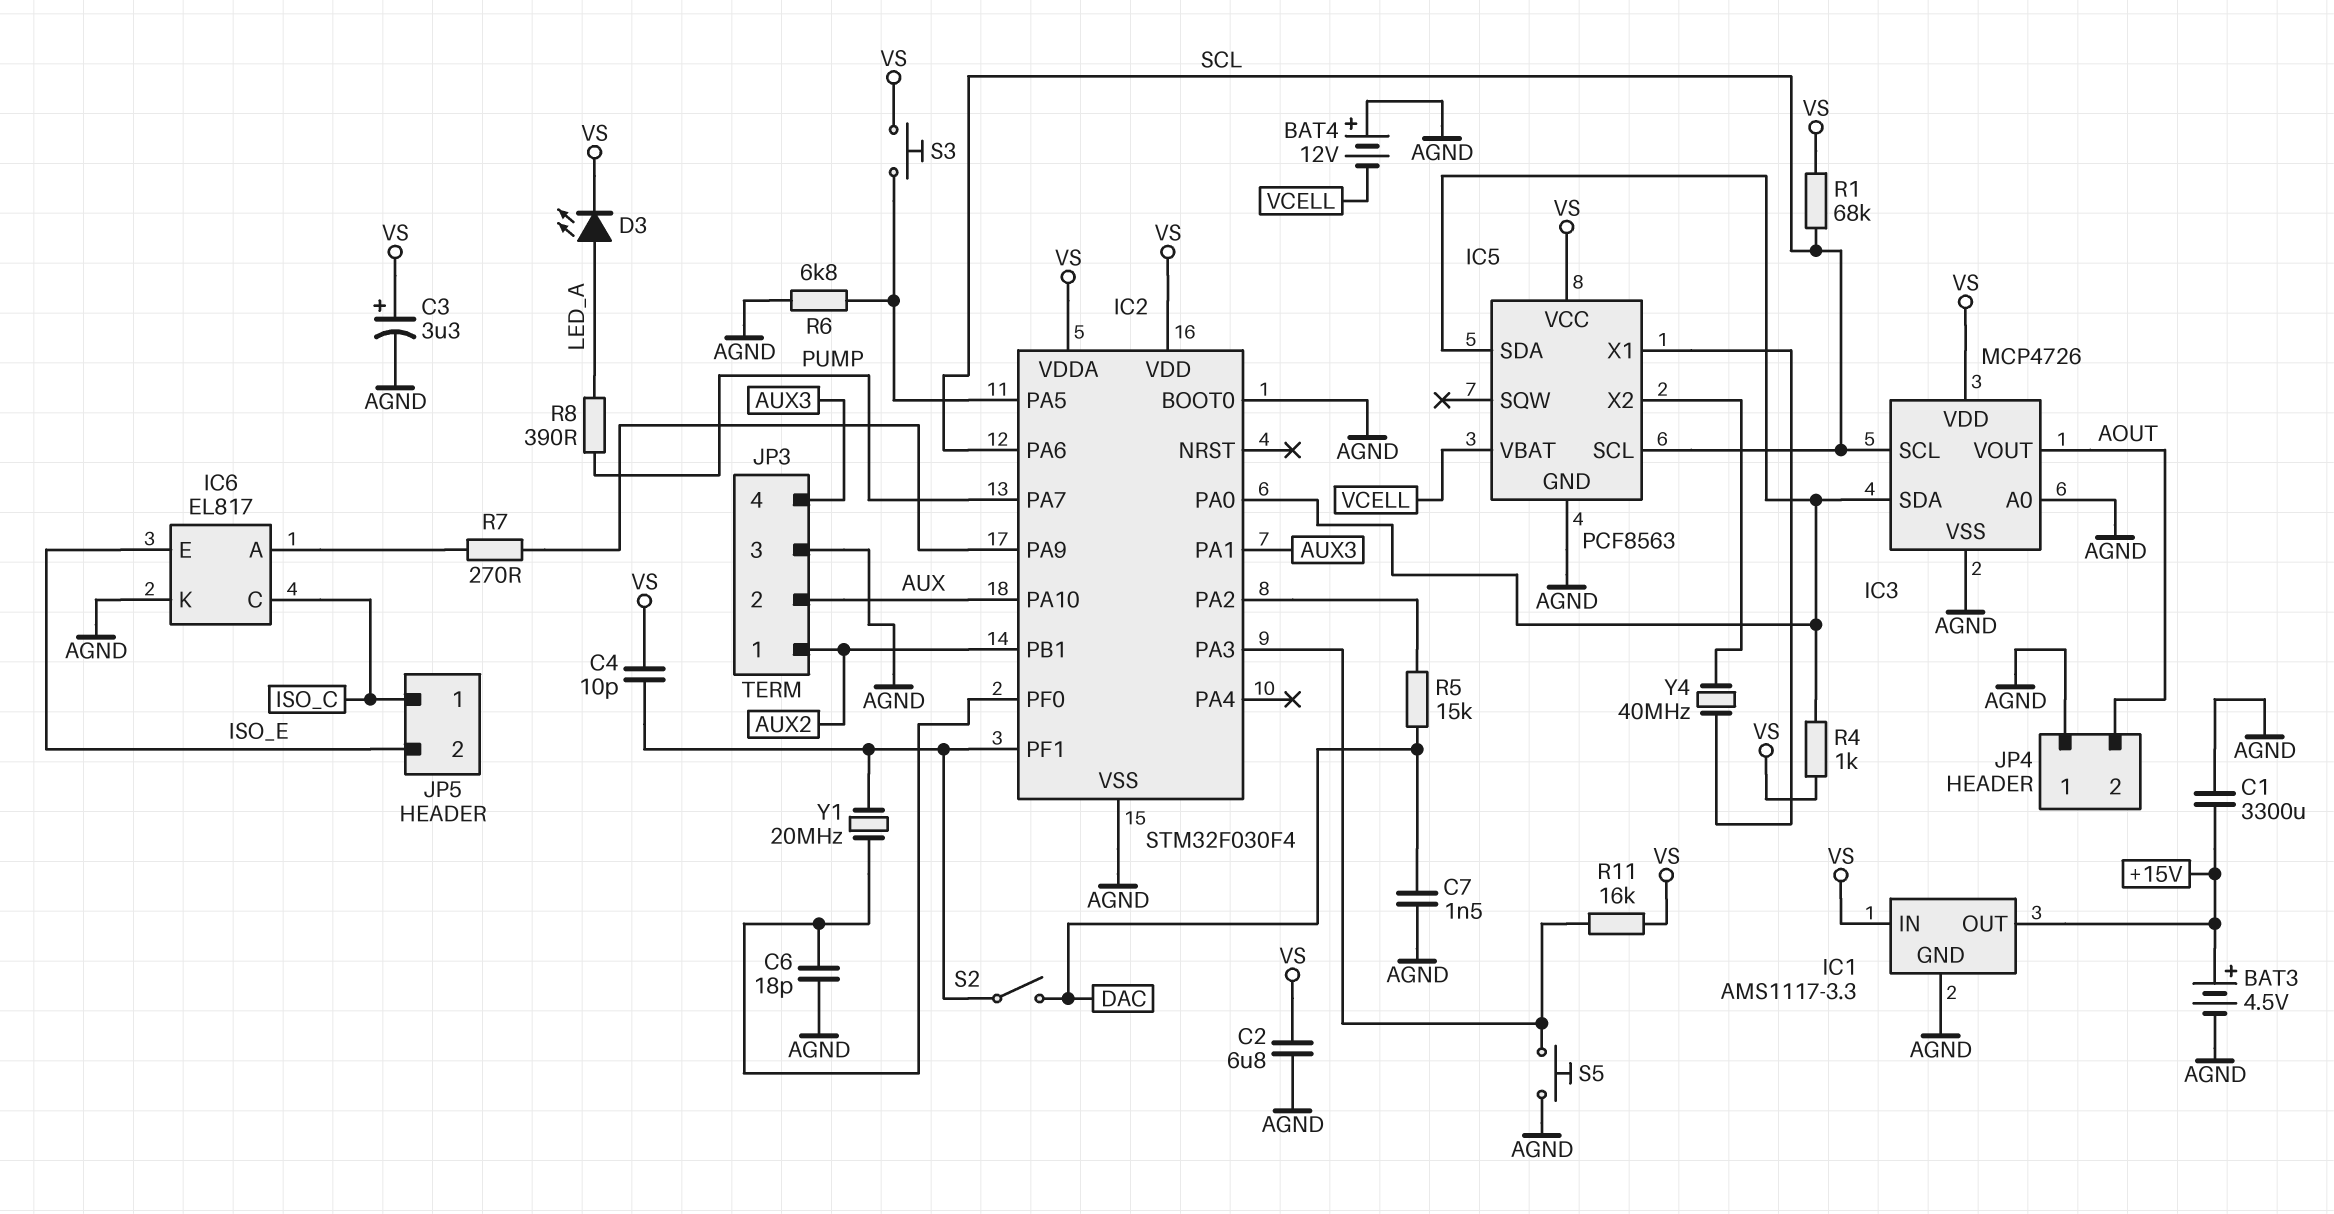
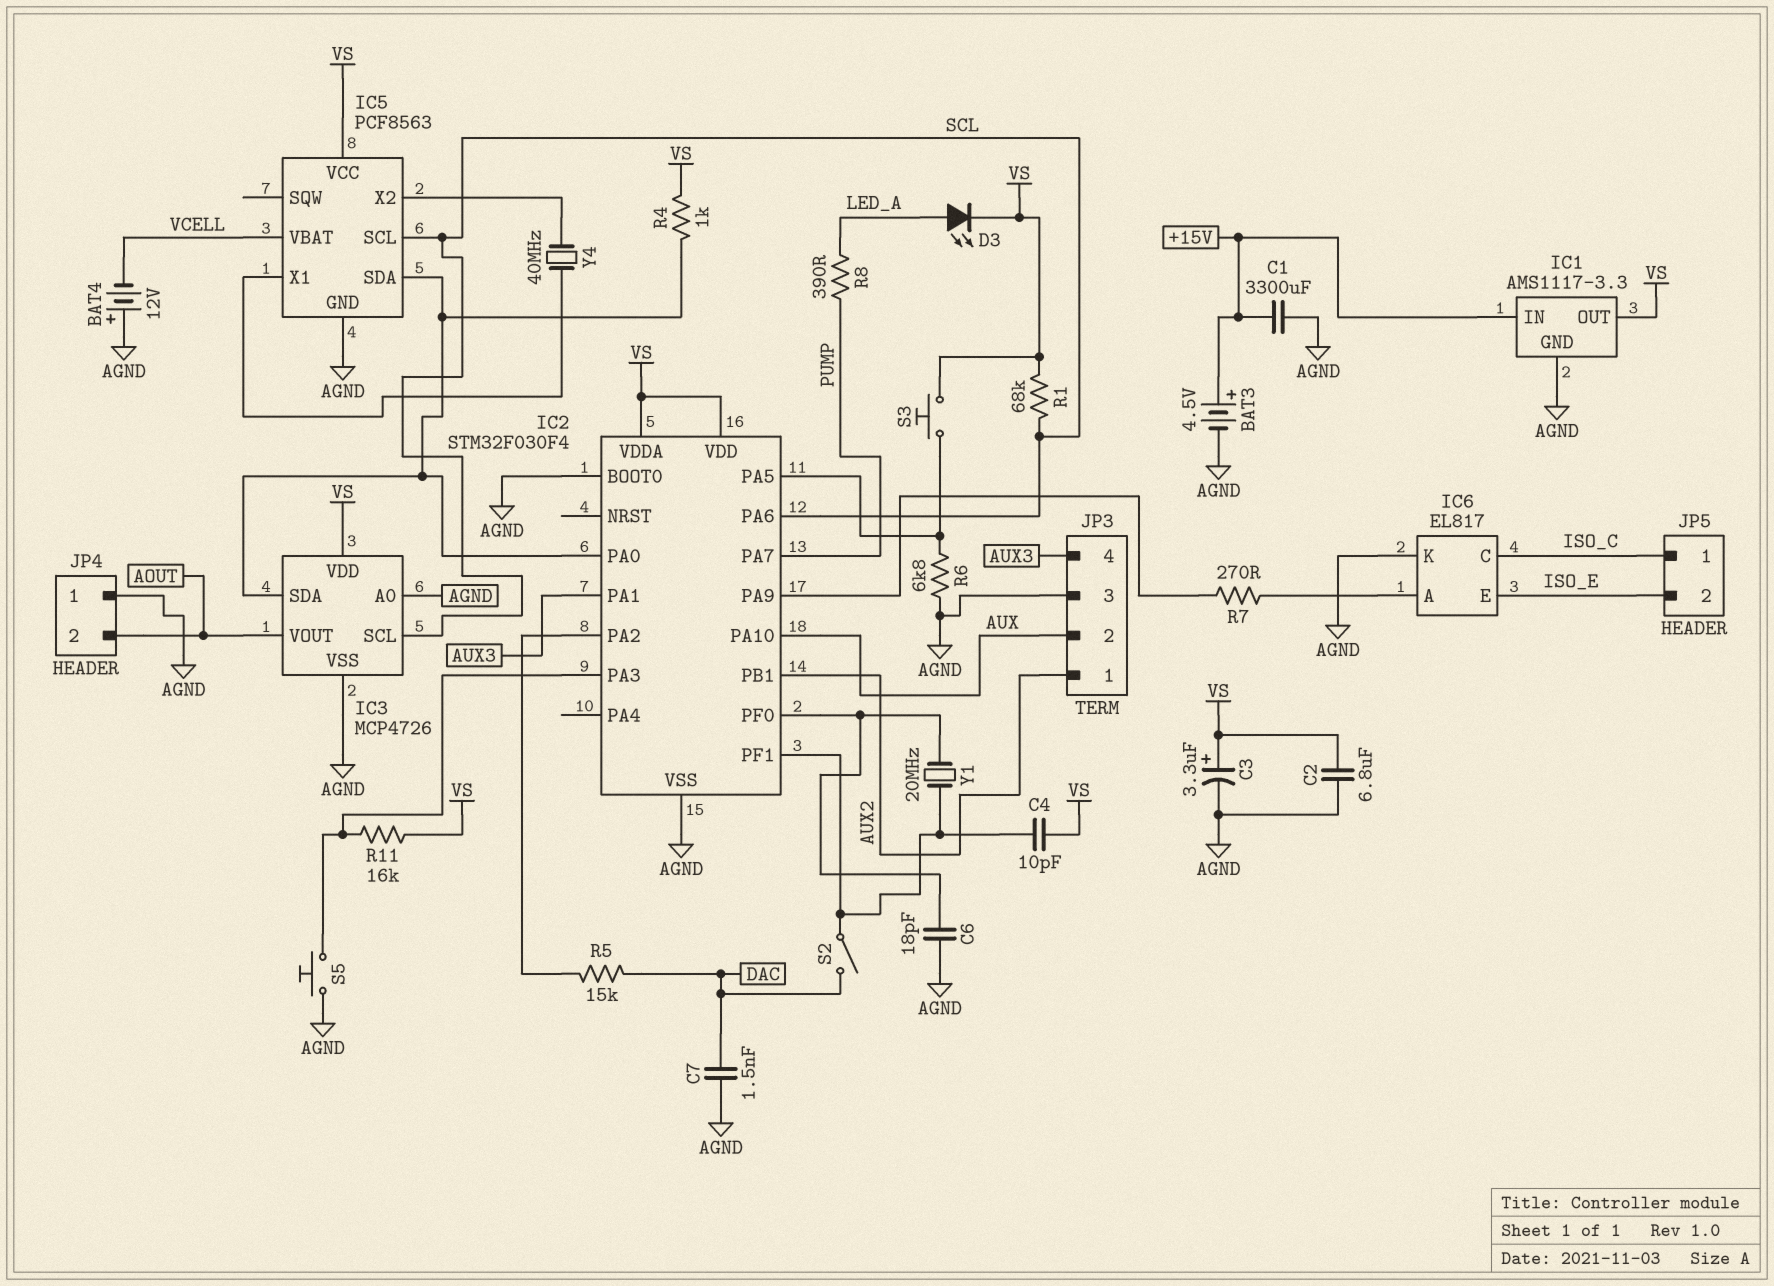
IC1 pin IN: VS -> +15V
IC1 pin OUT: +15V -> VS

